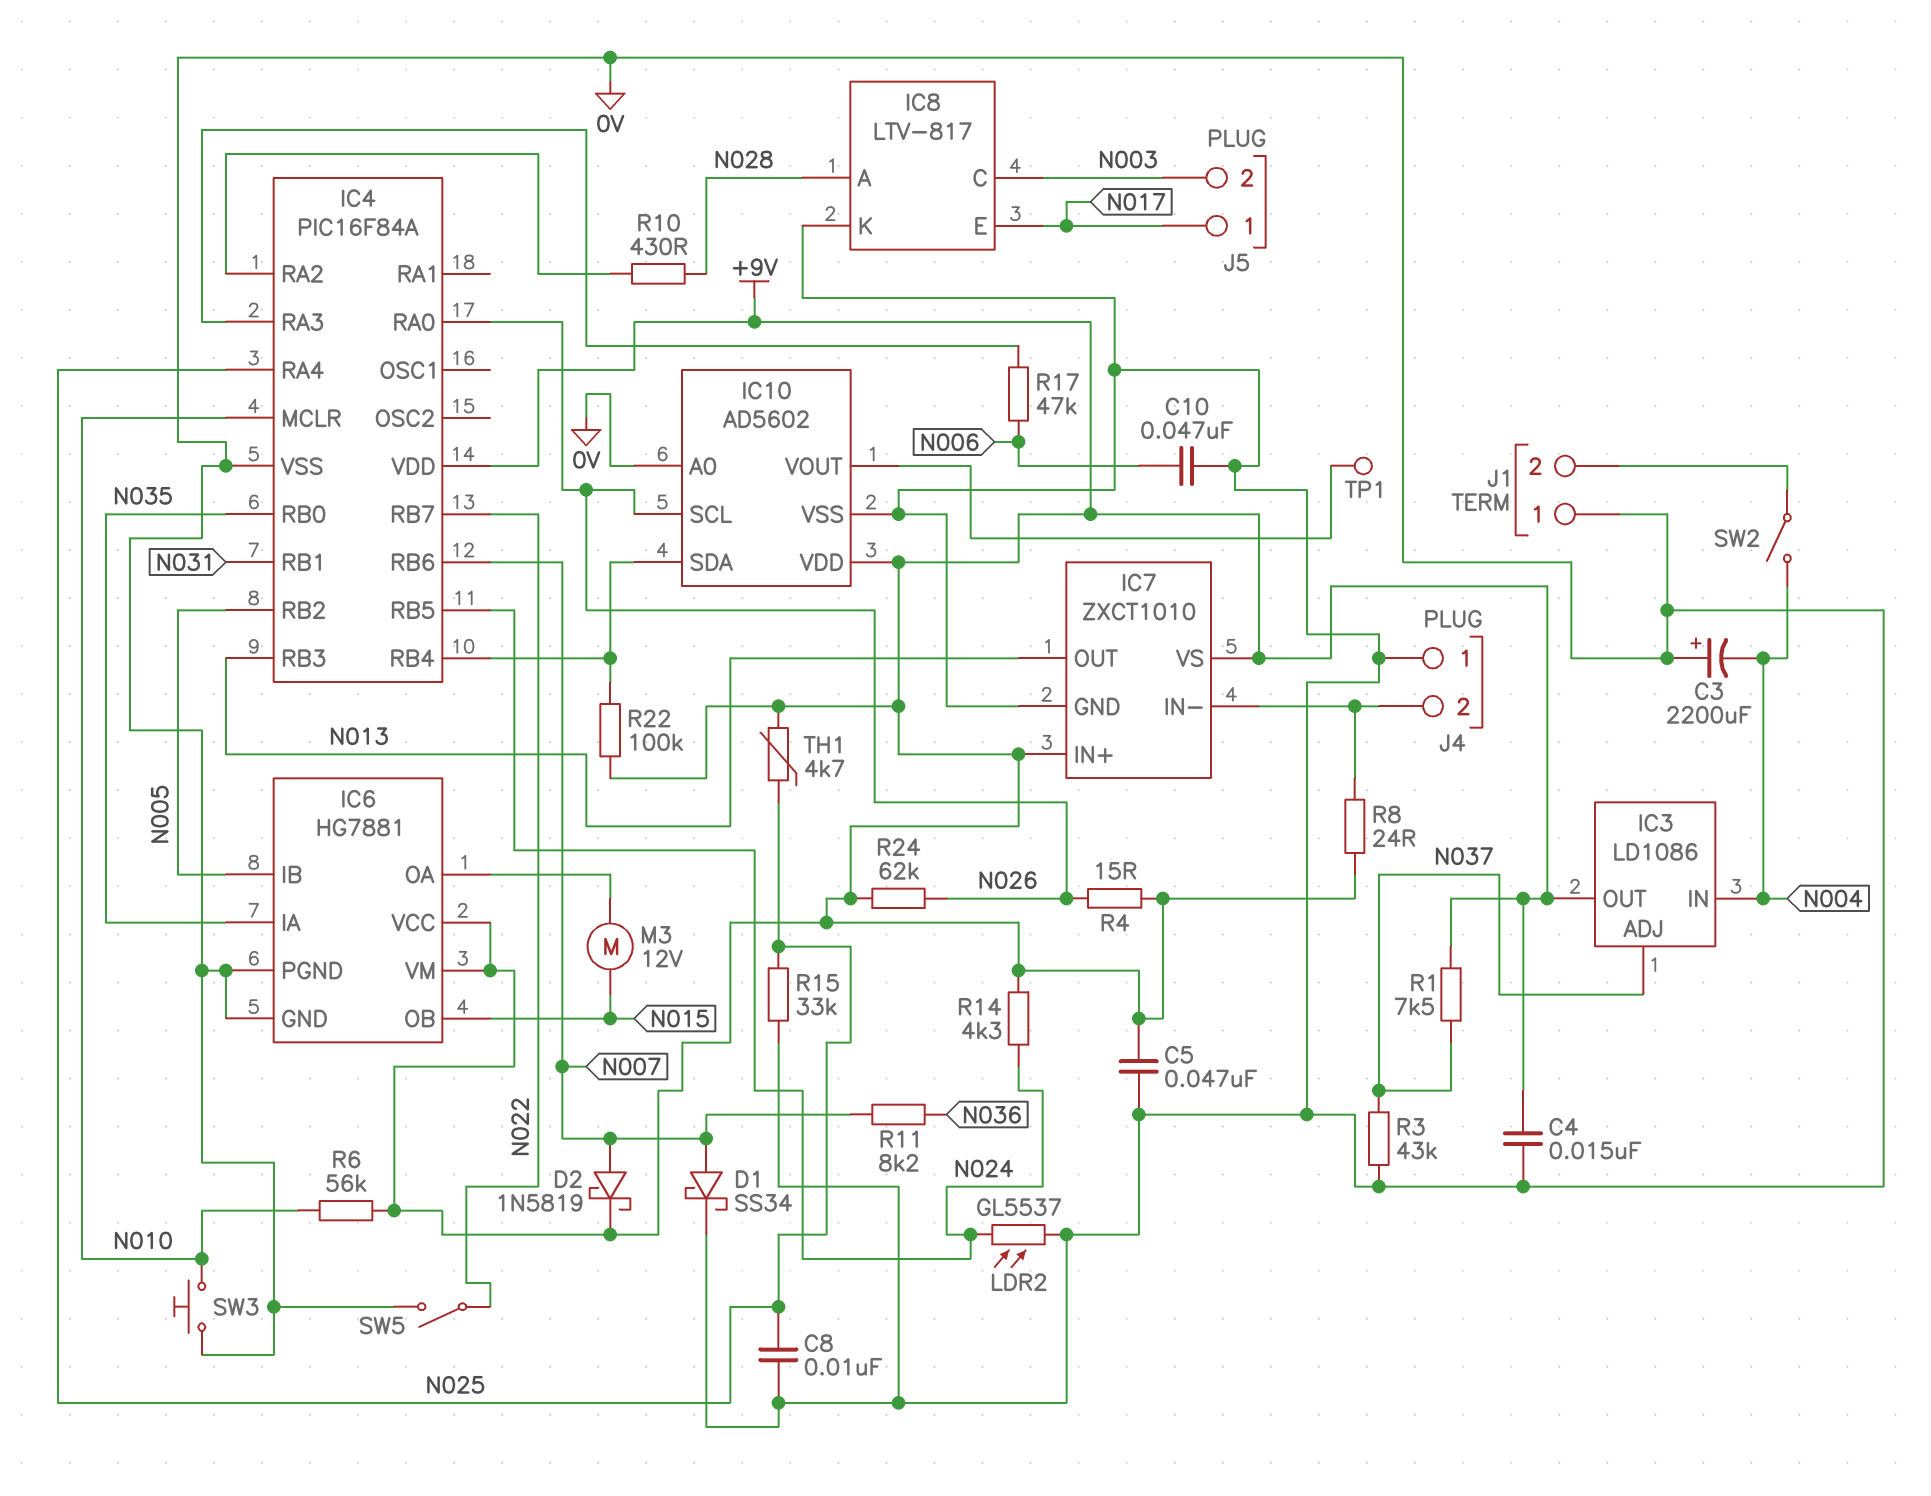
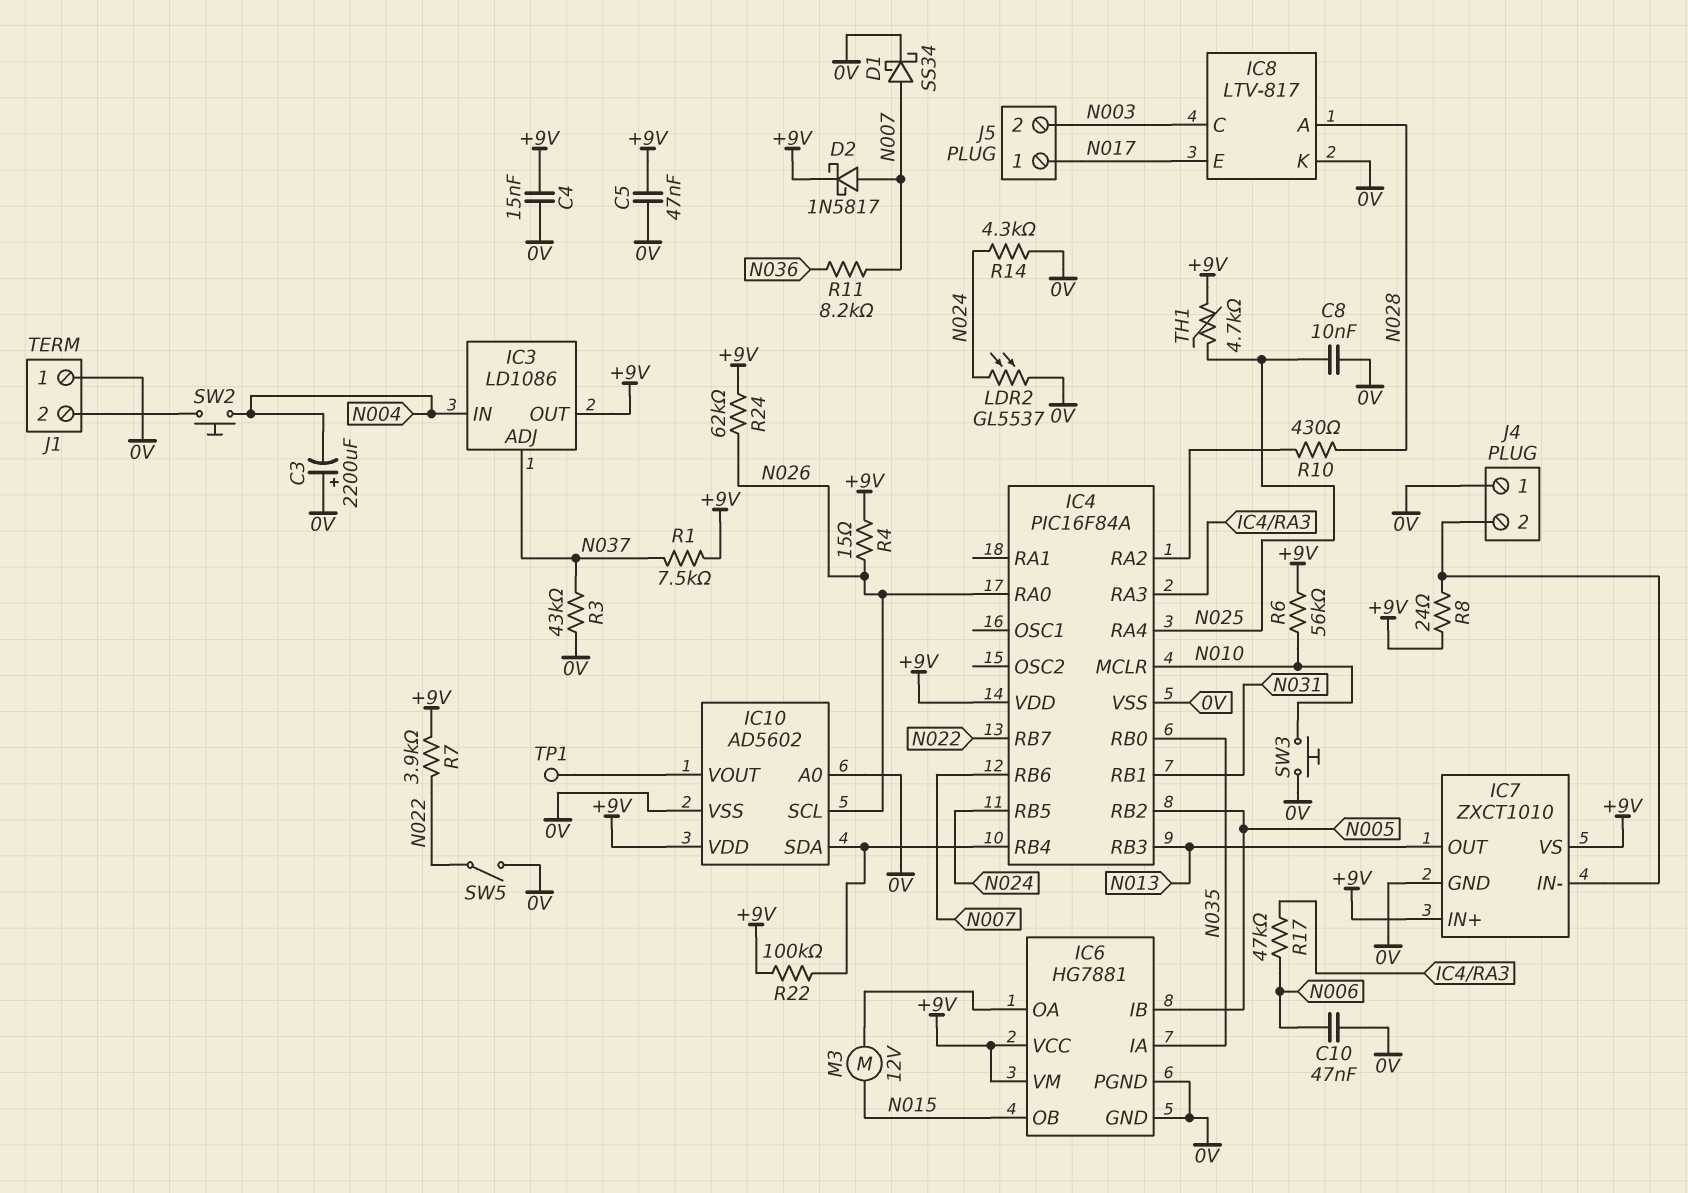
D2: schottky 1N5819 (A N007, K +9V) -> schottky 1N5817 (A N007, K +9V)
R7: none -> 3.9k (+9V, N022)
R14: 4.3k (+9V, N024) -> 4.3k (0V, N024)
R15: 33k (0V, N025) -> none
SW2: switch (J1/2, N004) -> button (J1/2, N004)

